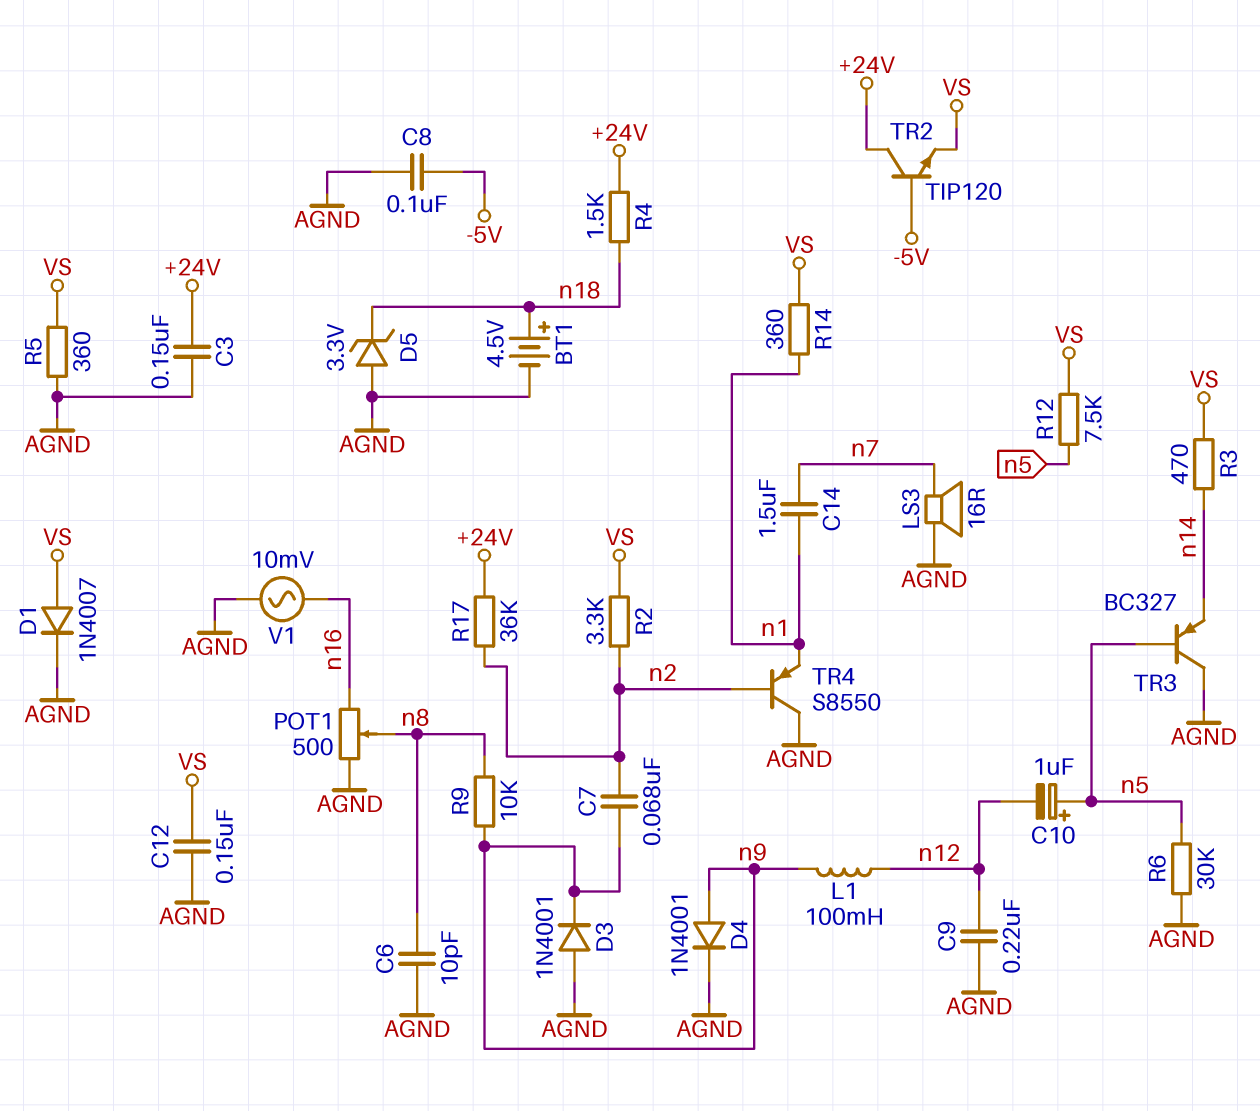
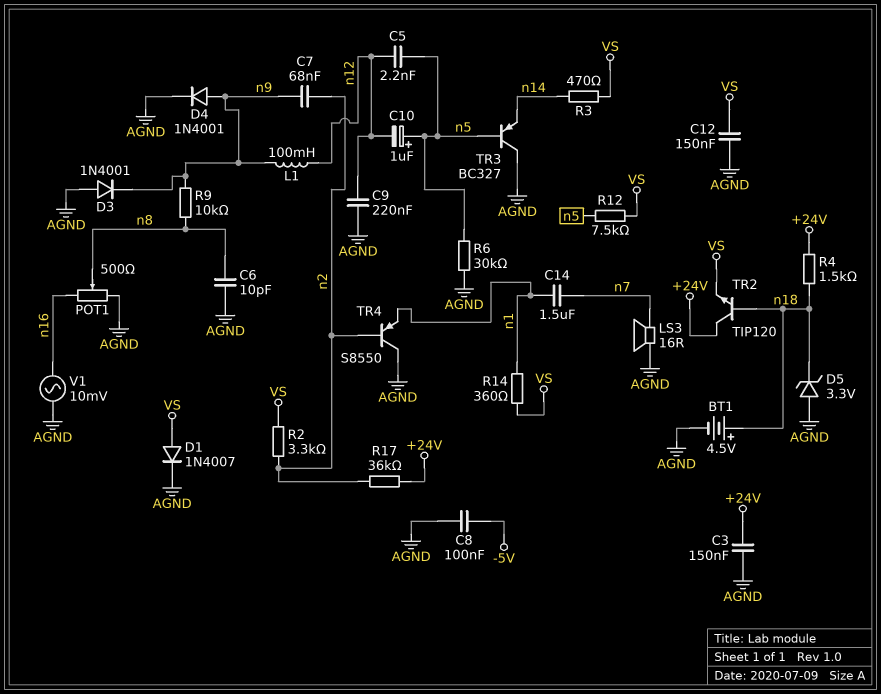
C5: none -> 2.2nF (n5, n12)
R5: 360 (AGND, VS) -> none
TR2: NPN TIP120 (B -5V, C +24V, E VS) -> NPN TIP120 (B n18, C +24V, E VS)

